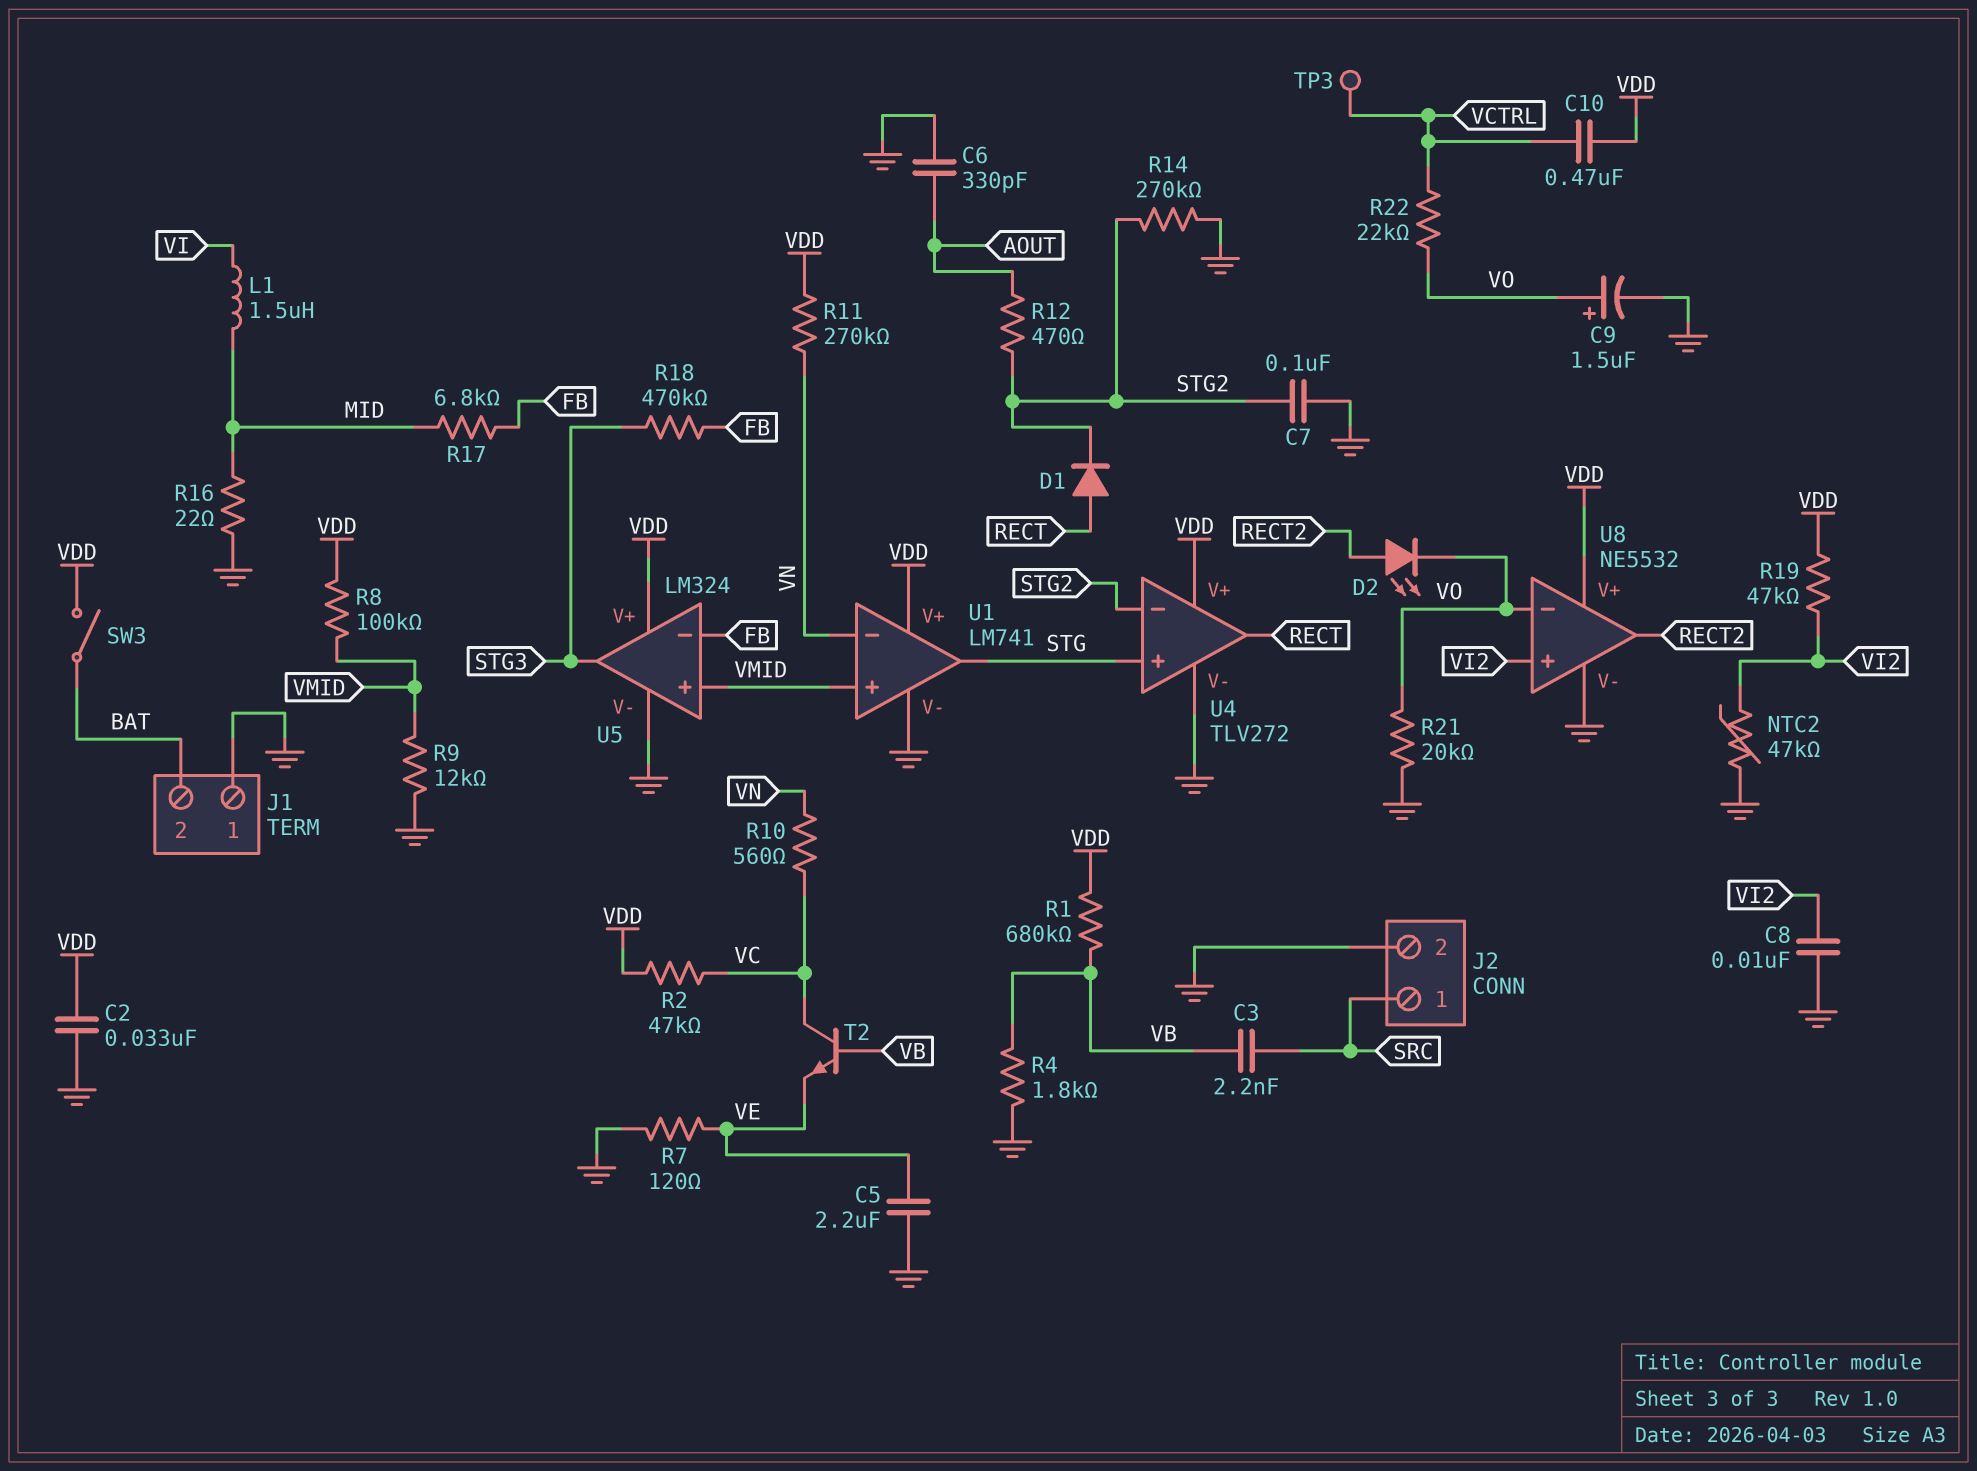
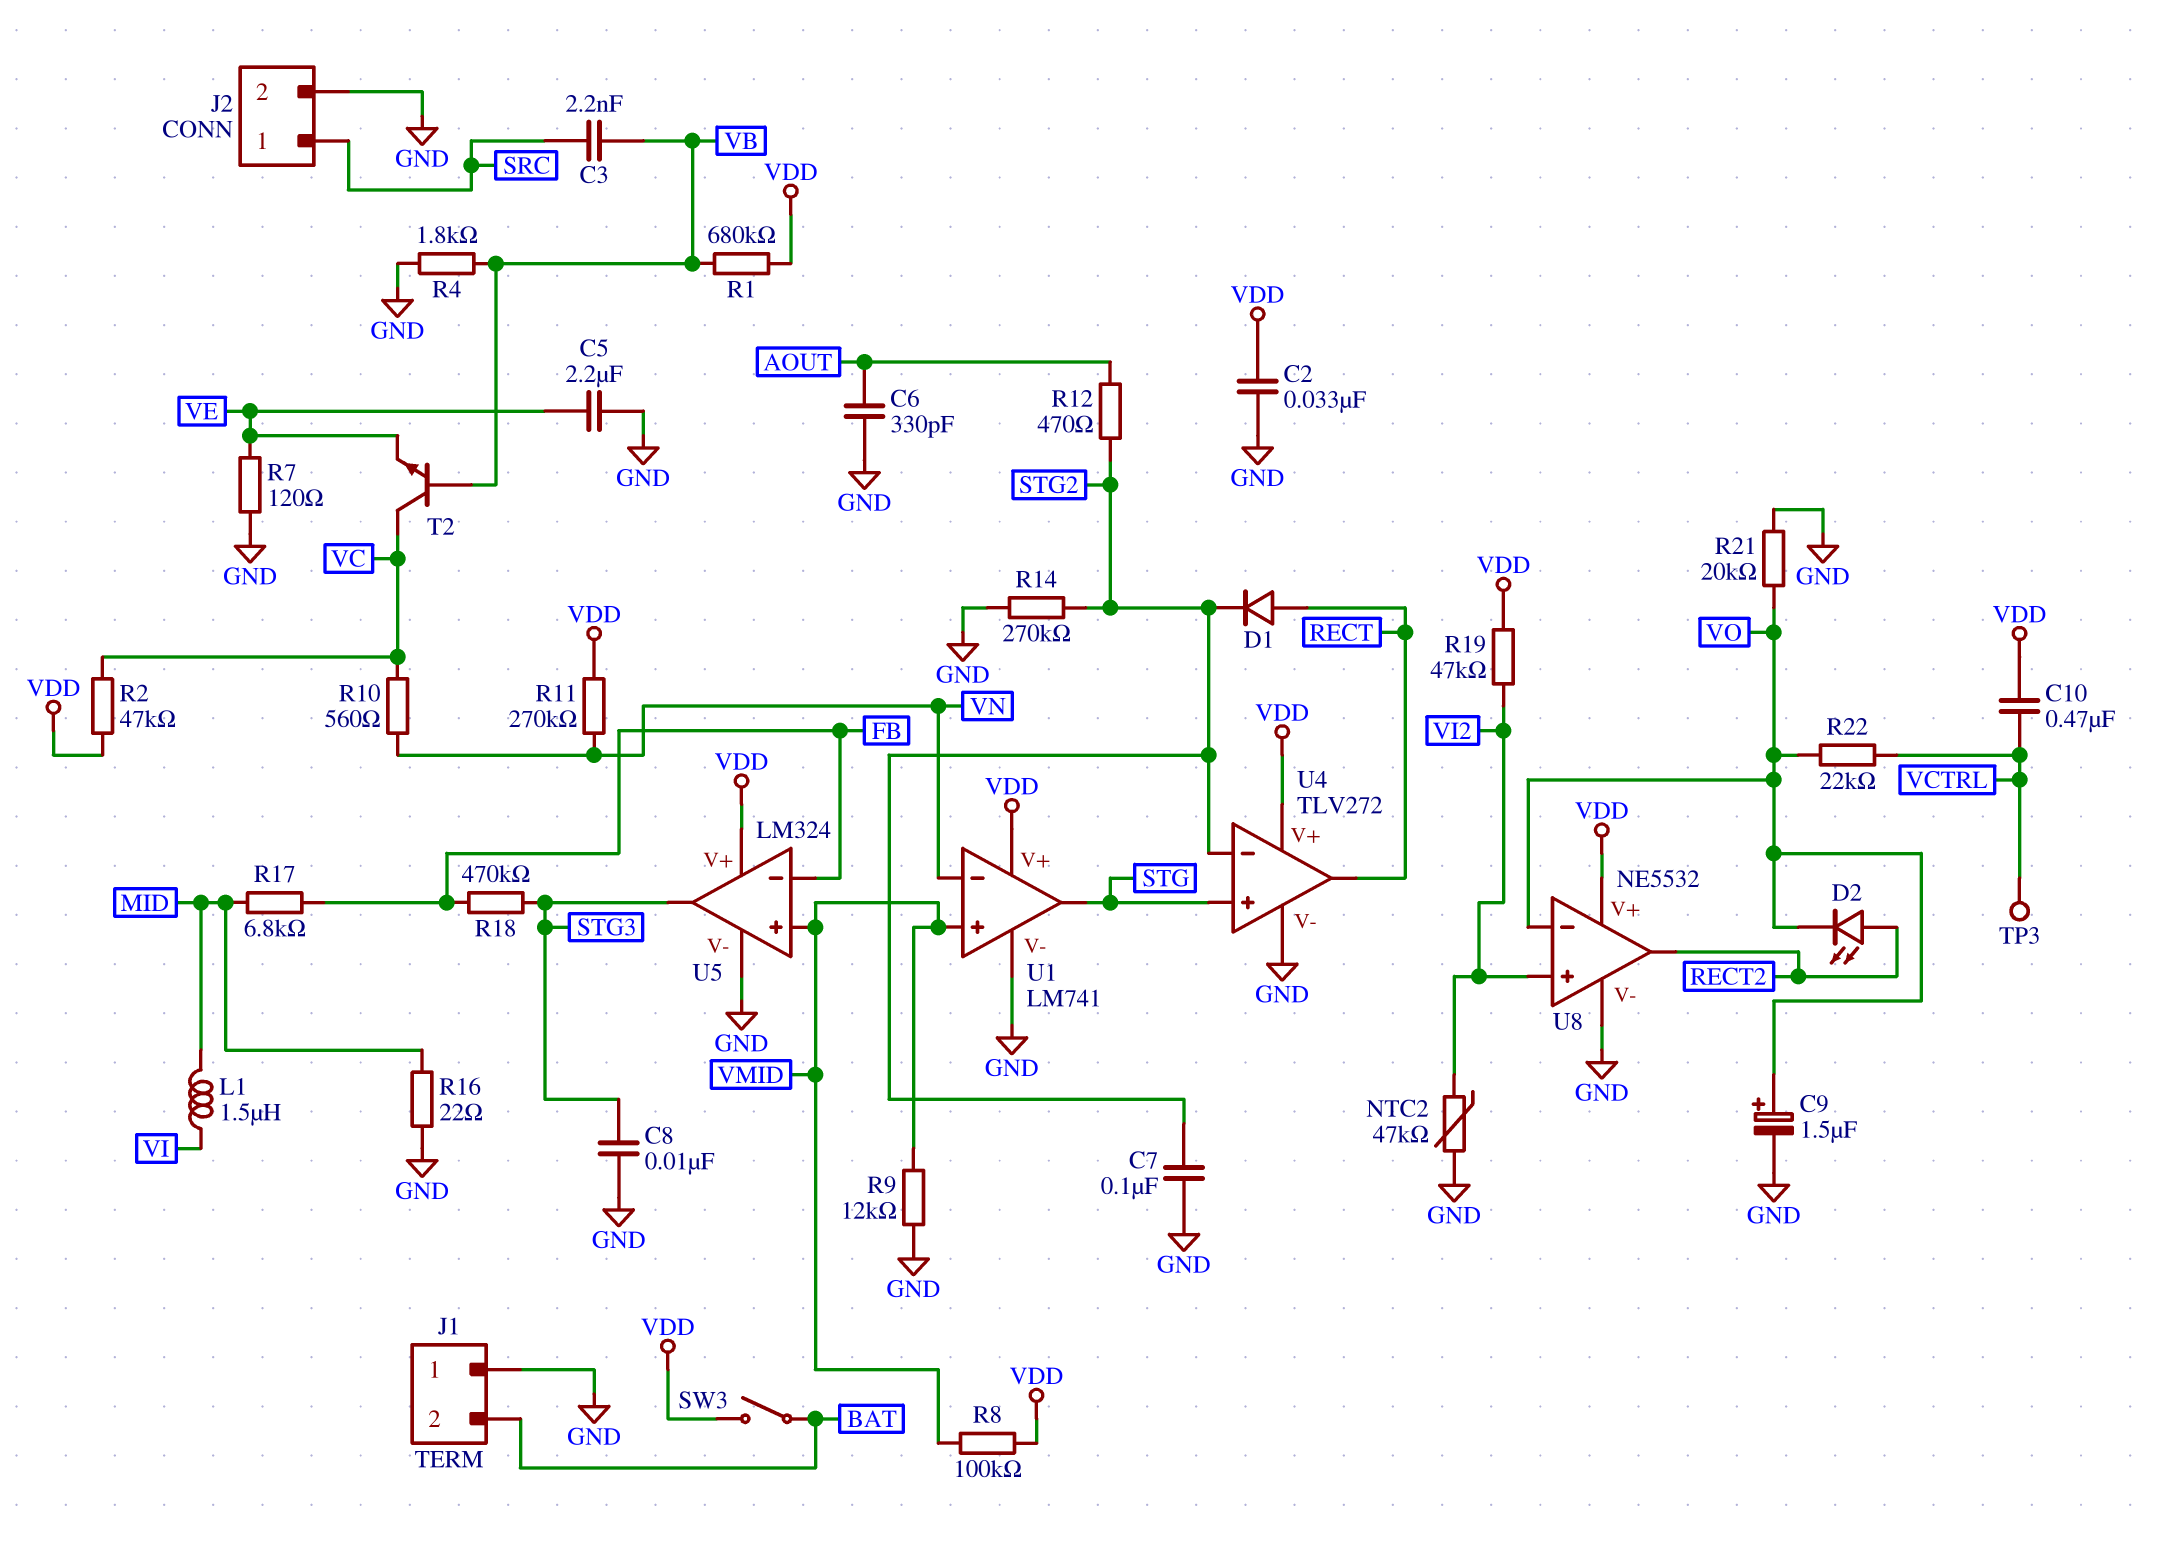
C8: 10nF (GND, VI2) -> 10nF (GND, STG3)

